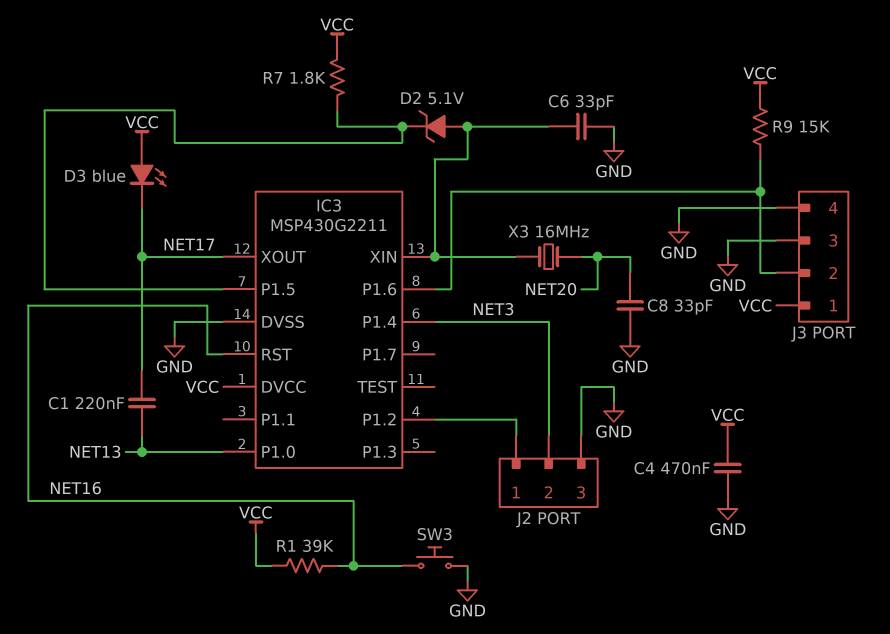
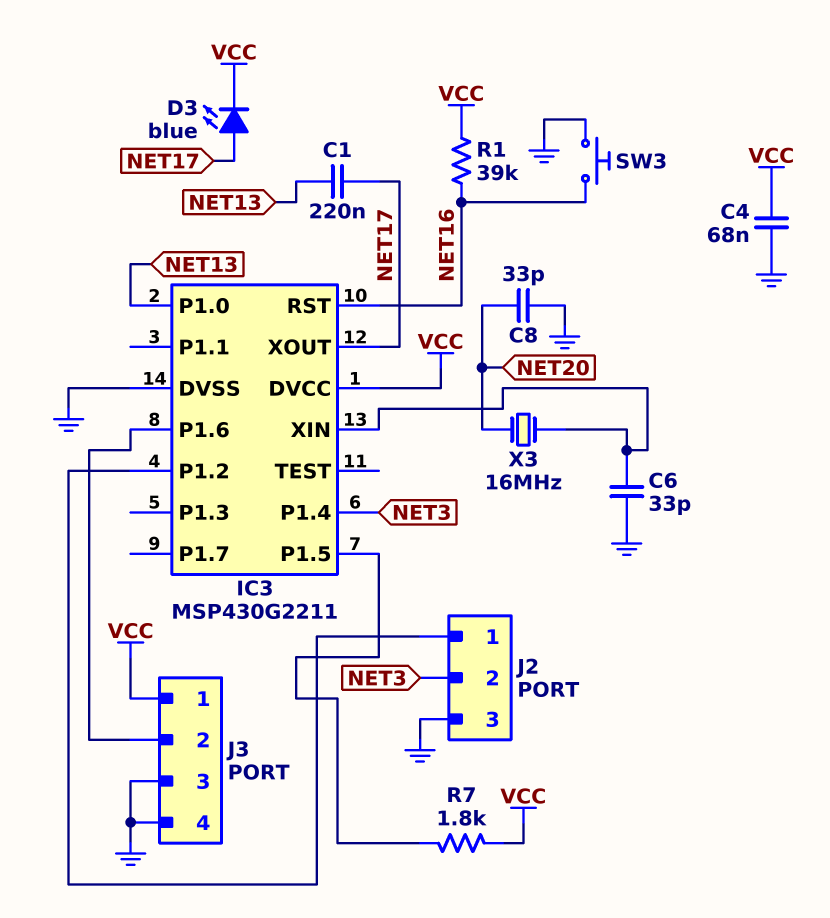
C4: 470nF (GND, VCC) -> 68nF (GND, VCC)
D2: zener 5.1V (A IC3/XIN, K IC3/P1.5) -> none
D3: LED blue (A VCC, K NET17) -> LED blue (A NET17, K VCC)
R9: 15k (IC3/P1.6, VCC) -> none

